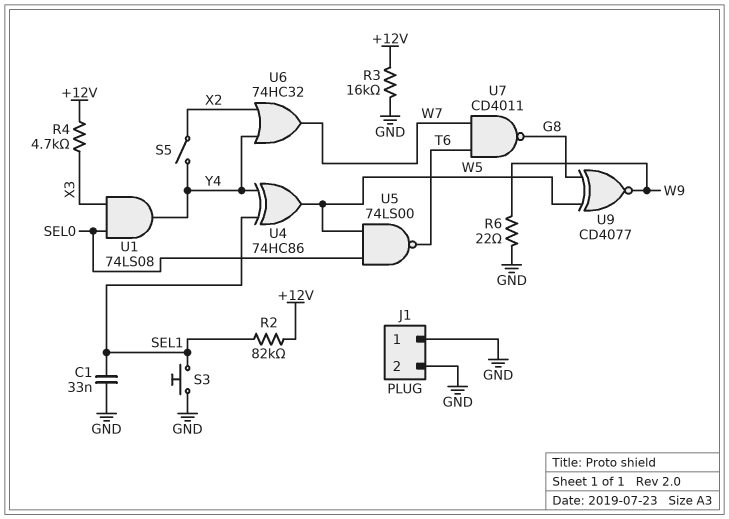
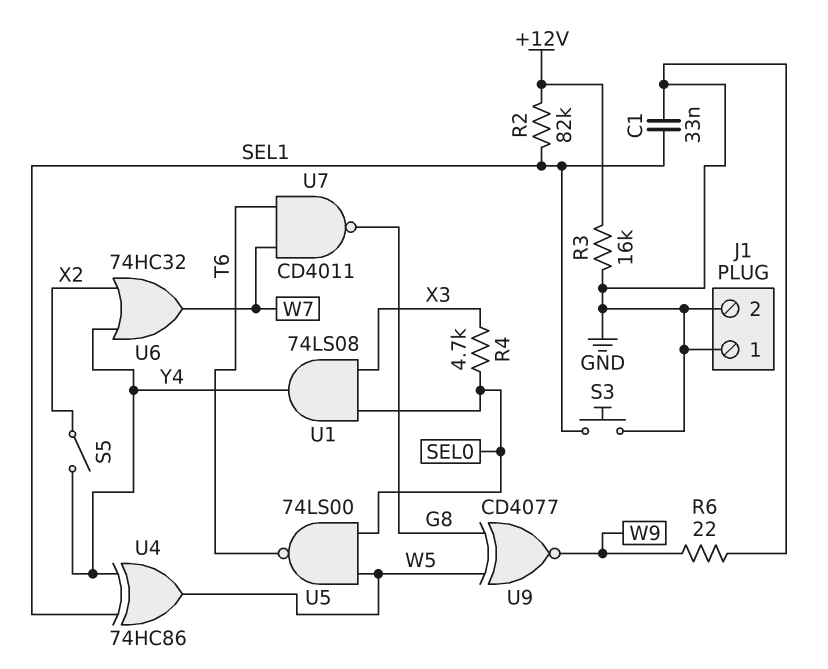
R4: 4.7k (+12V, X3) -> 4.7k (SEL0, X3)

